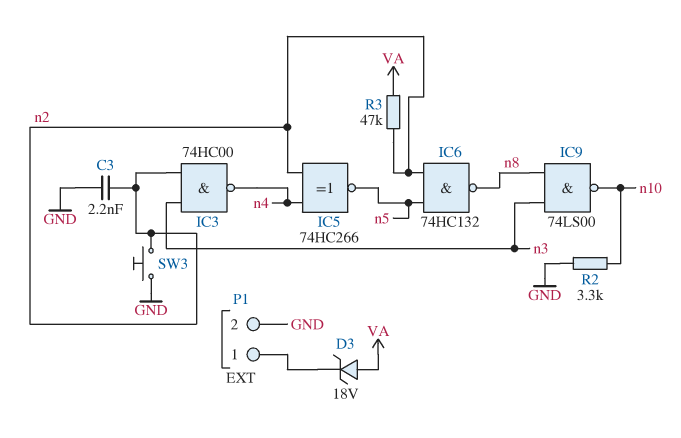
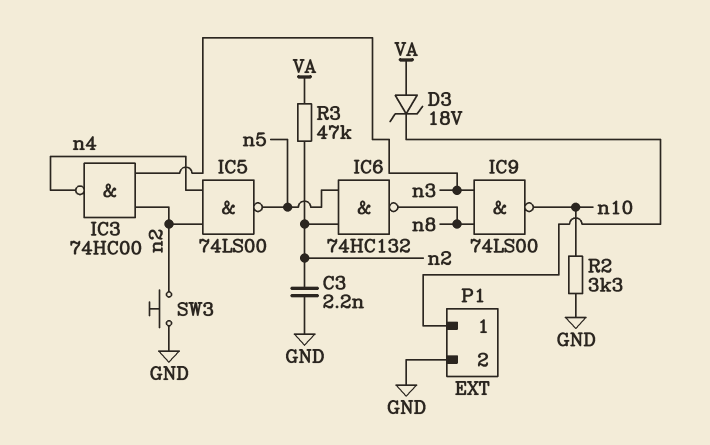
IC5: XNOR 74HC266 (in n2, in n4, out n5) -> NAND 74LS00 (in n2, in n4, out n5)

